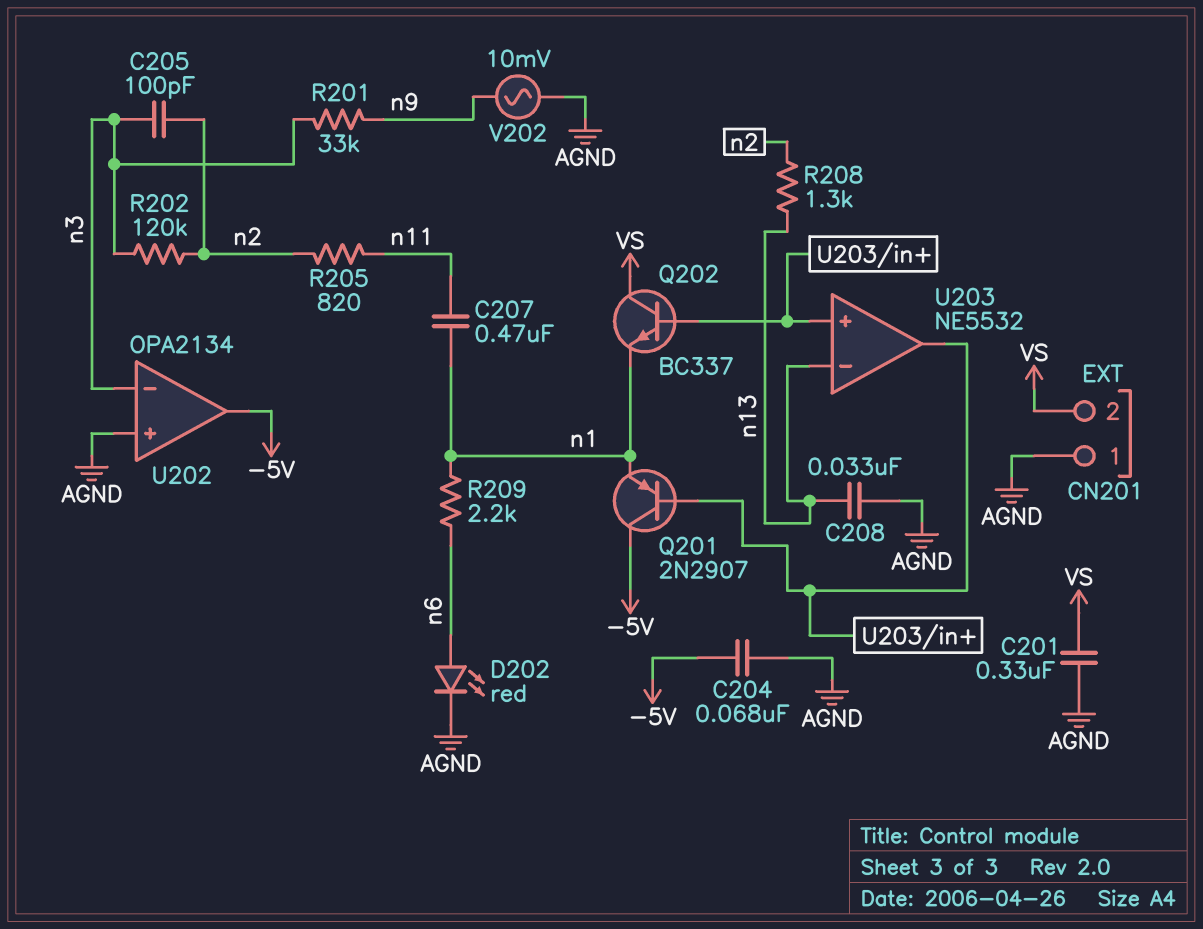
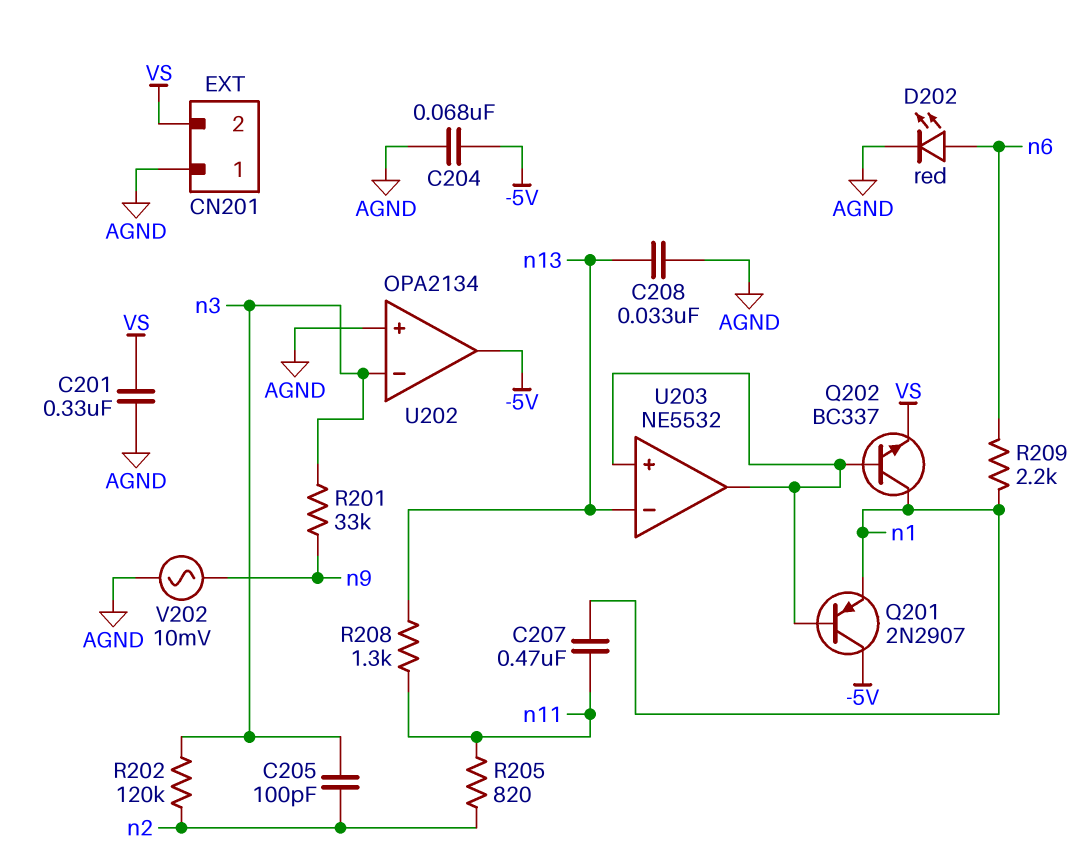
Q202: NPN BC337 (B U203/in+, C VS, E n1) -> NPN BC337 (B U203/in+, C n1, E VS)
R208: 1.3k (n2, n13) -> 1.3k (n11, n13)

